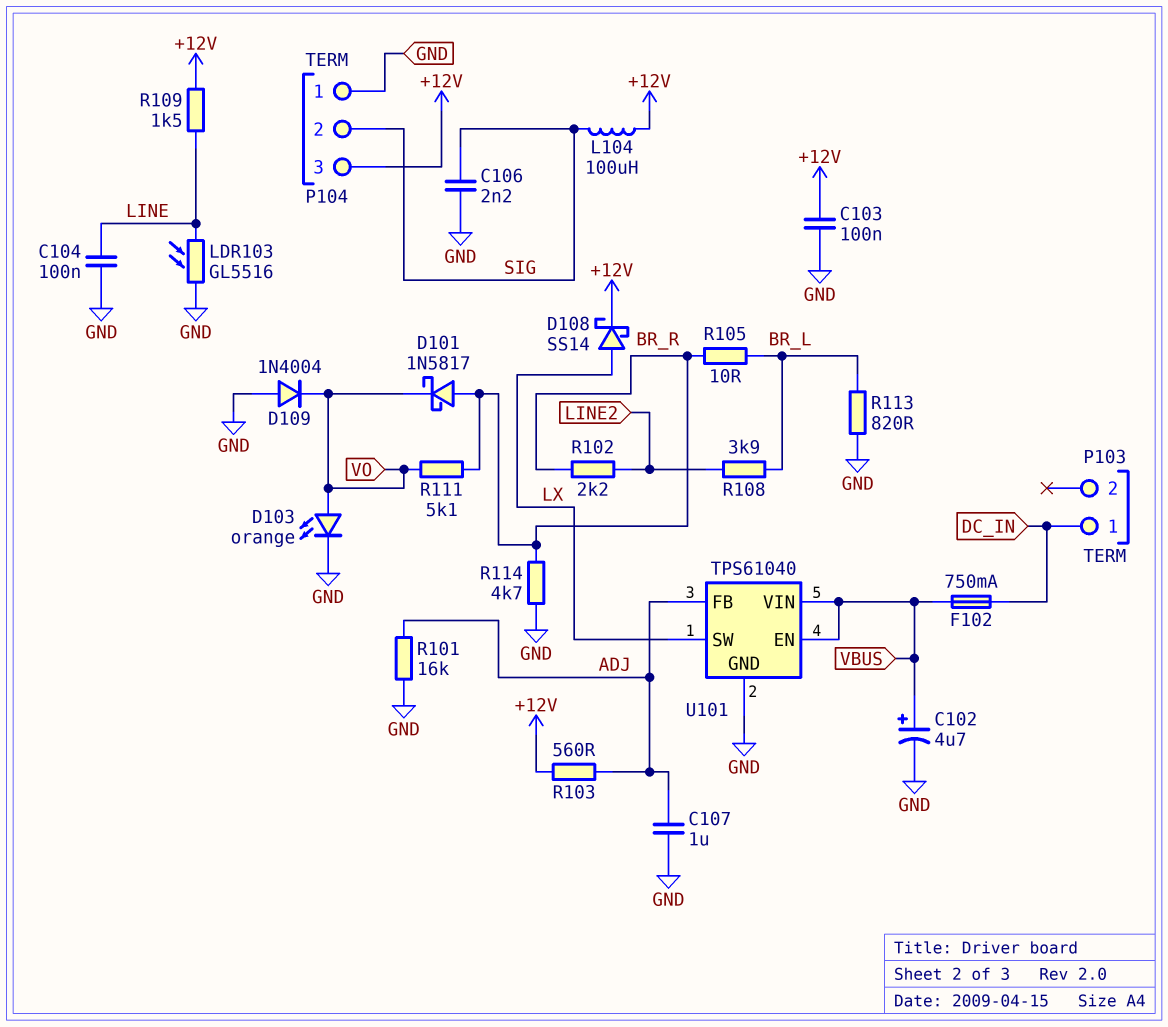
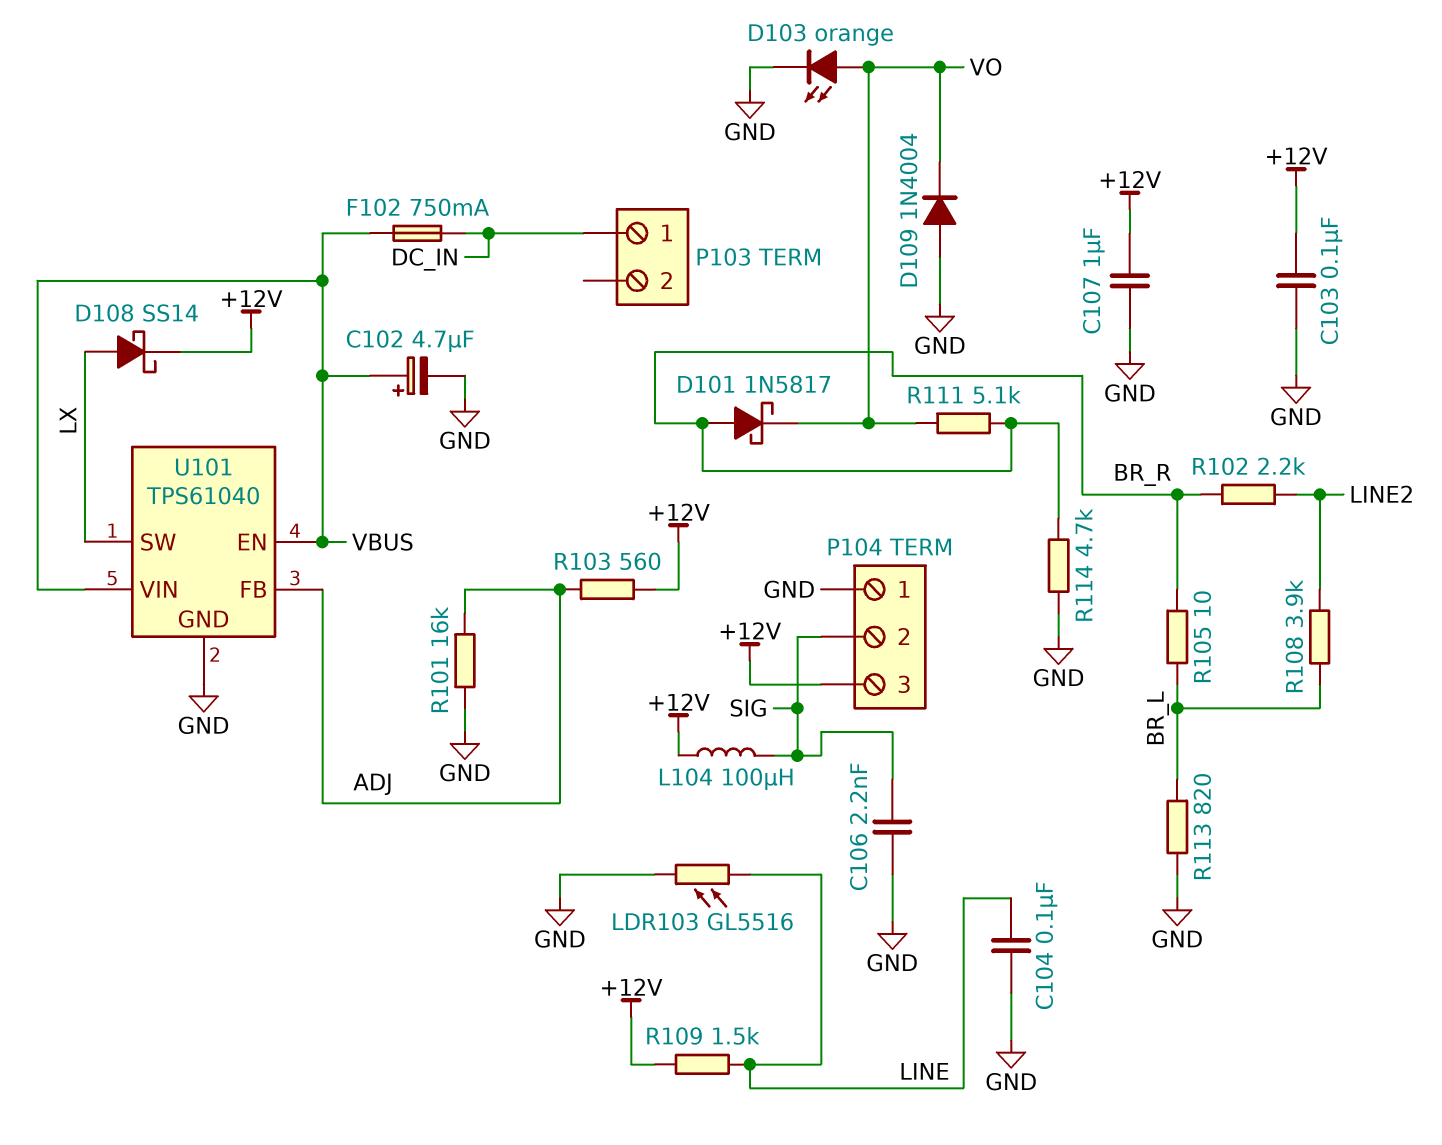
C107: 1uF (ADJ, GND) -> 1uF (+12V, GND)

